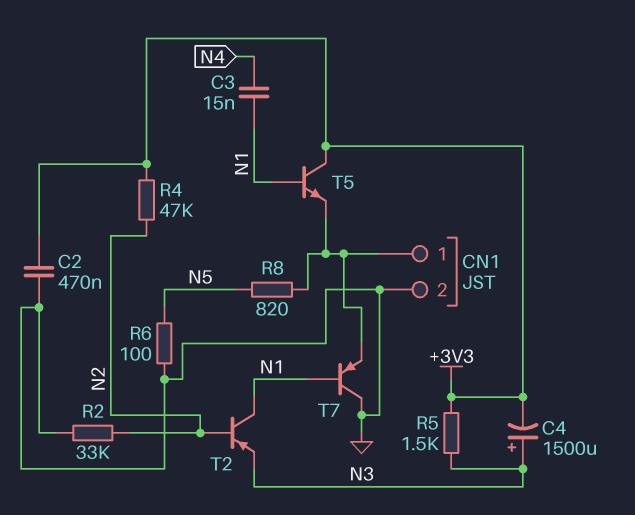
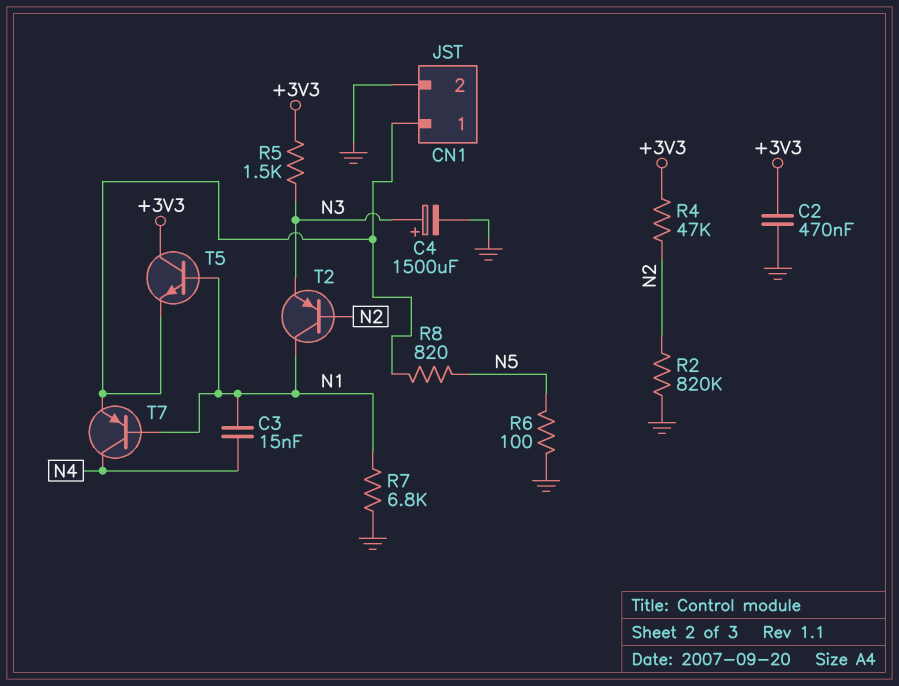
C4: 1500uF (plus N3, minus +3V3) -> 1500uF (plus N3, minus GND)
R2: 33k (GND, N2) -> 820k (GND, N2)
R7: none -> 6.8k (GND, N1)
T7: PNP (B N1, C GND, E CN1/1) -> PNP (B N1, C N4, E CN1/1)

